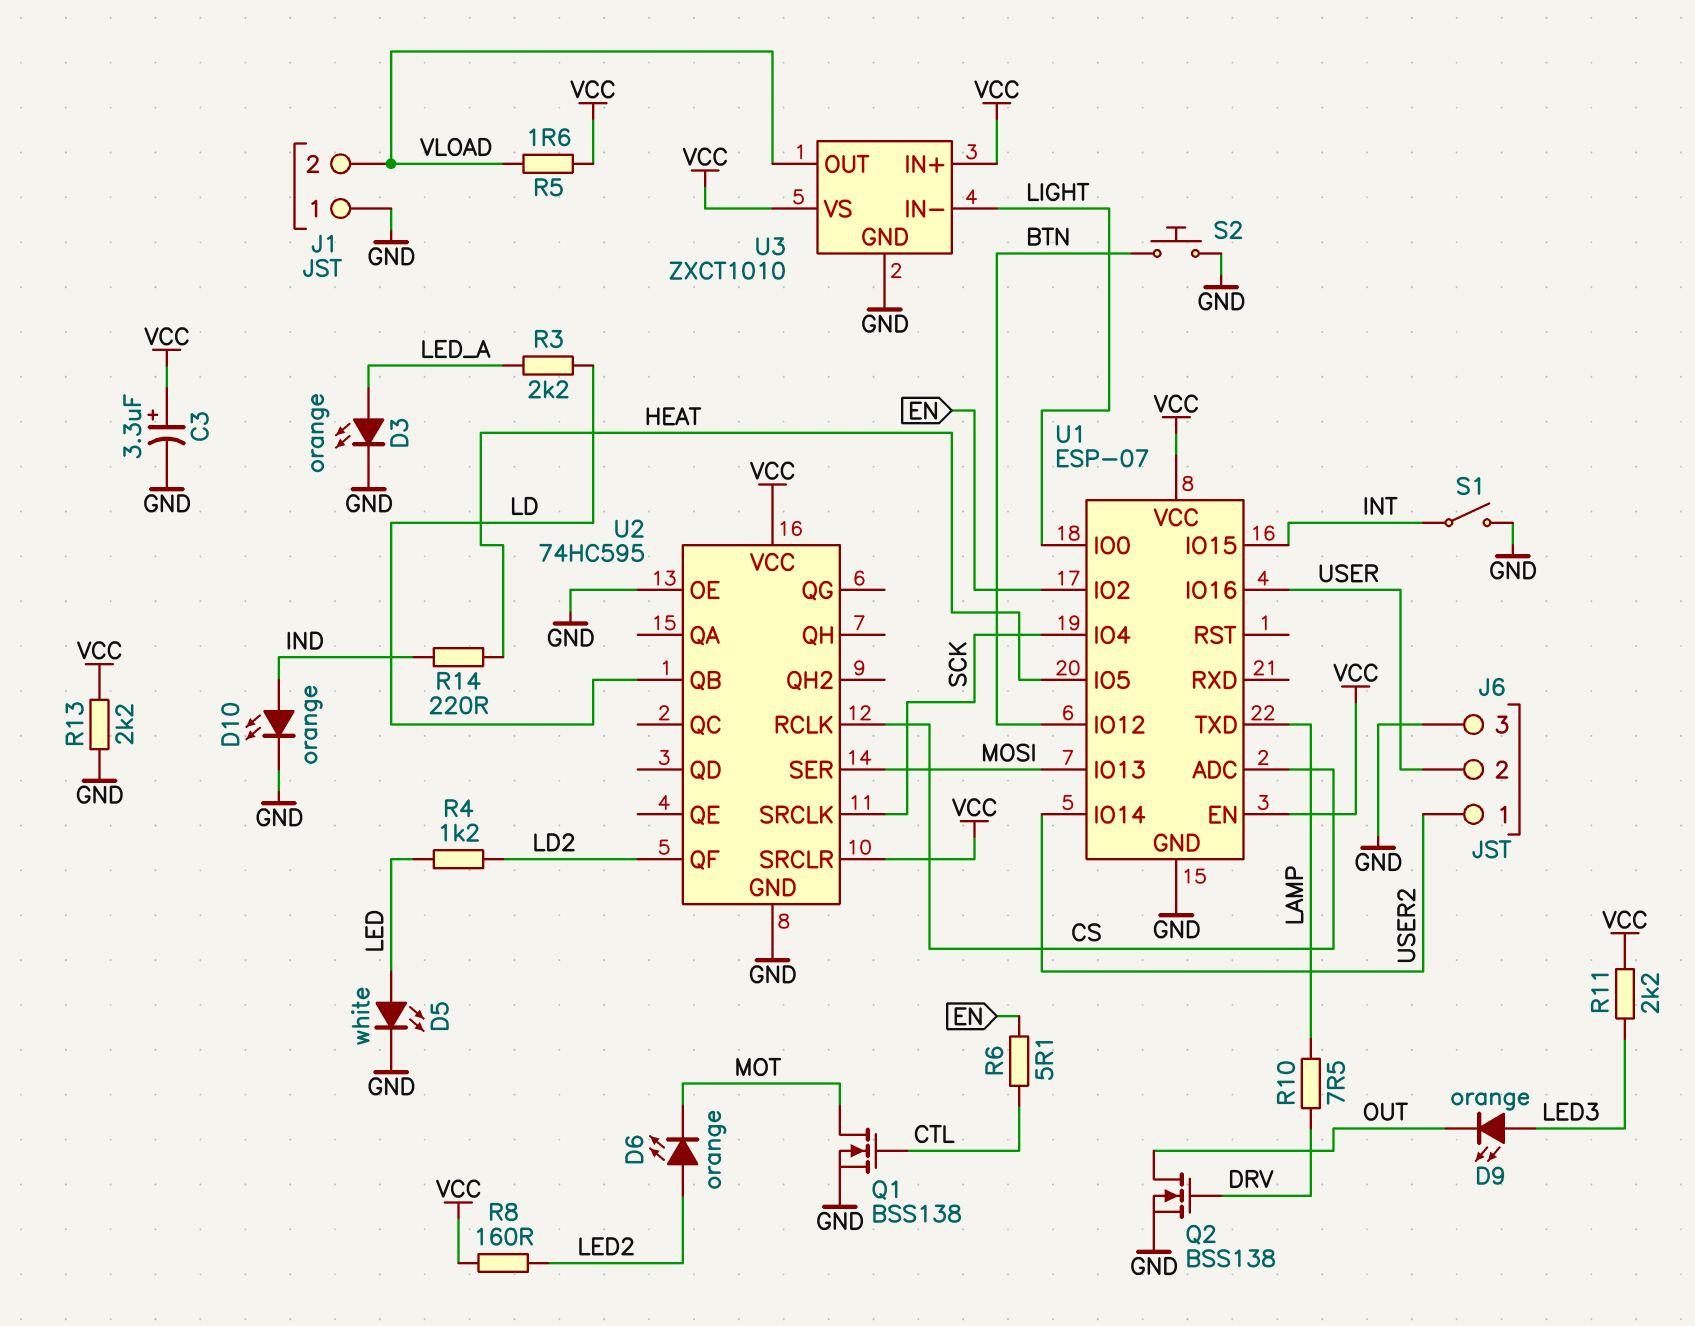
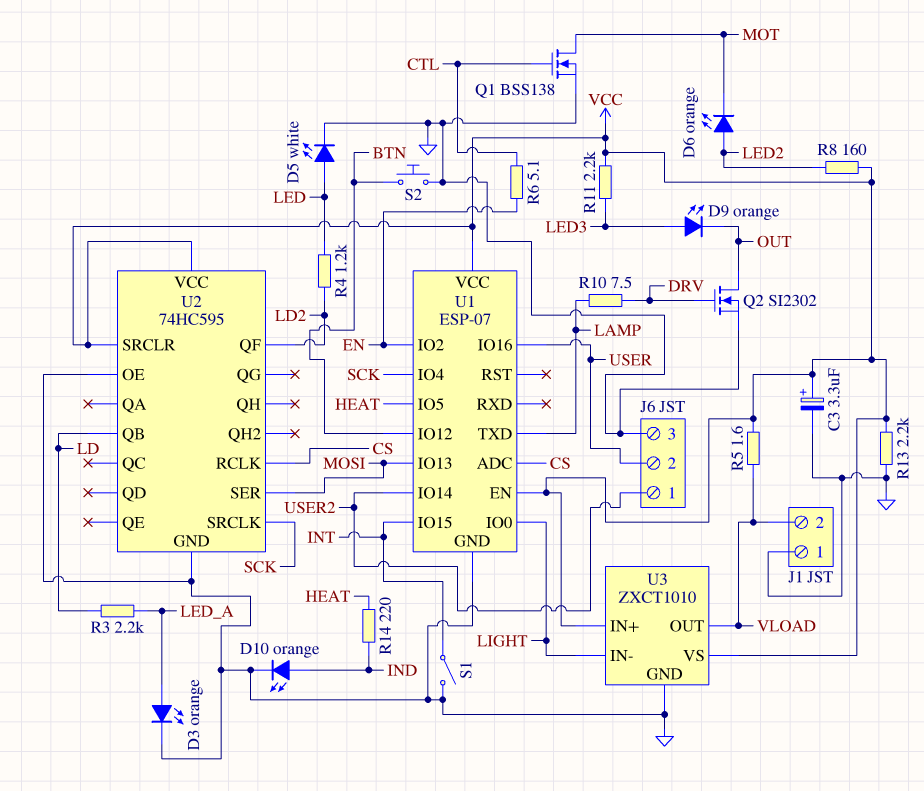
Q2: NMOS BSS138 (G DRV, D OUT, S GND) -> NMOS SI2302 (G DRV, D OUT, S GND)

